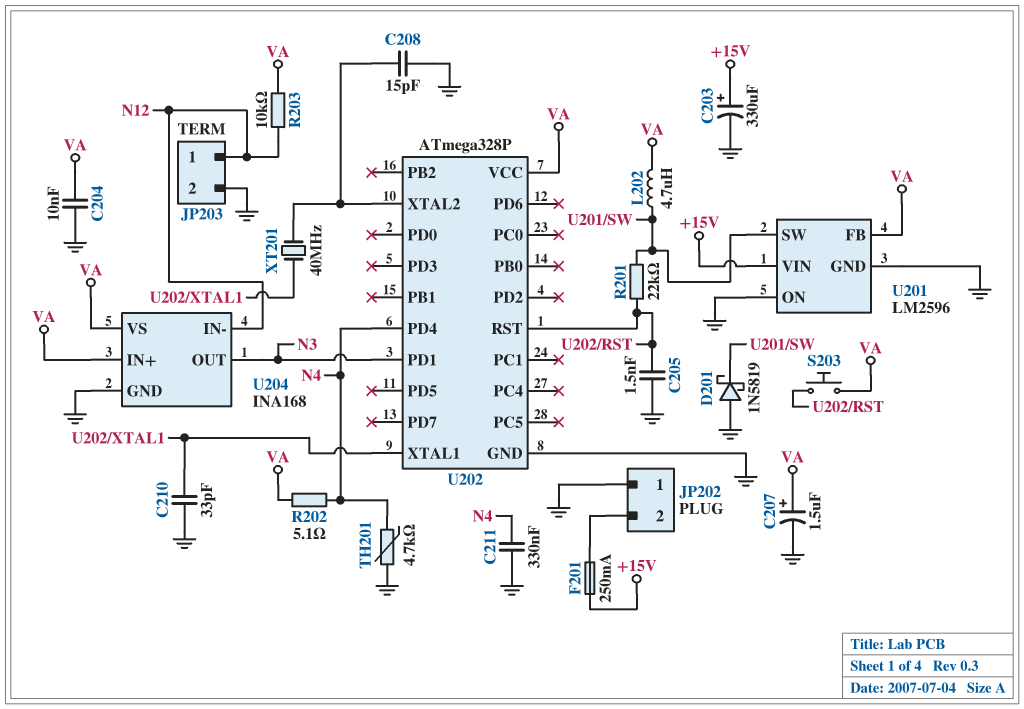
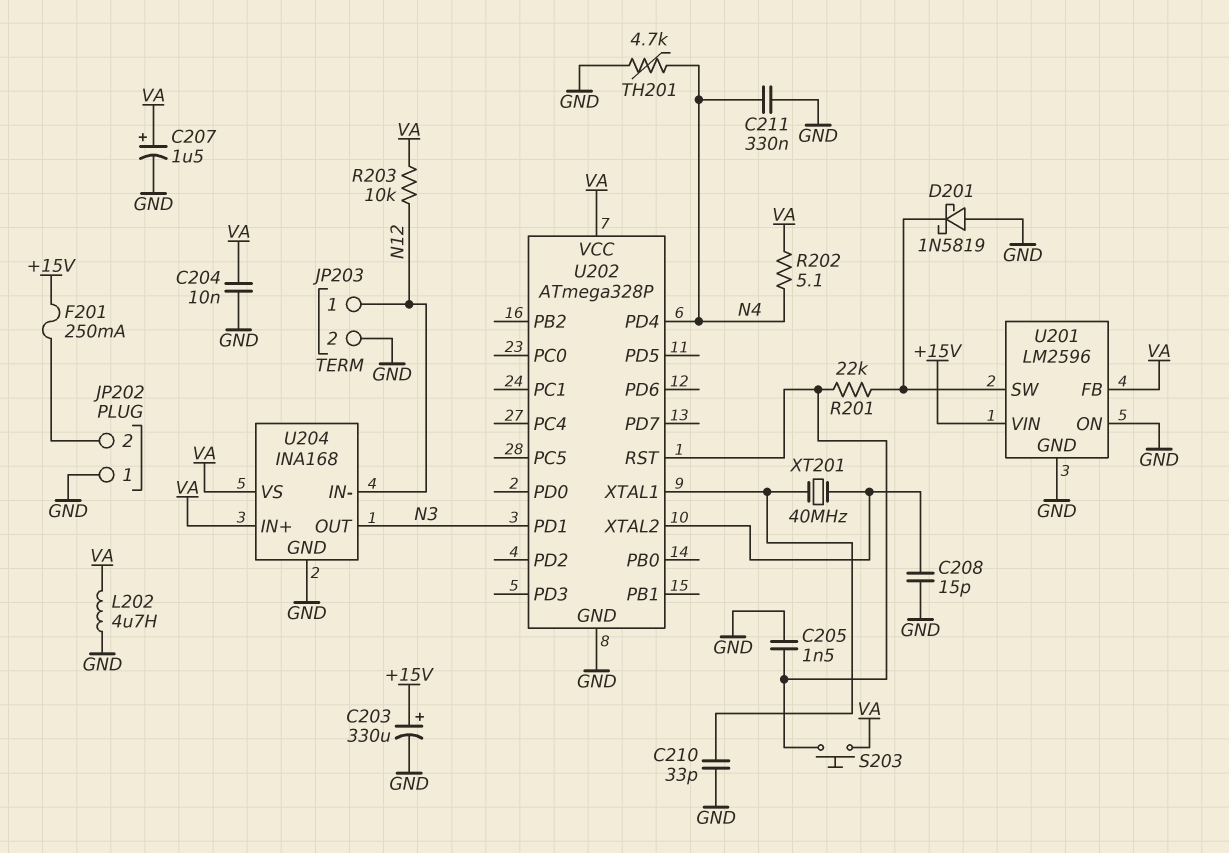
L202: 4.7uH (U201/SW, VA) -> 4.7uH (GND, VA)

